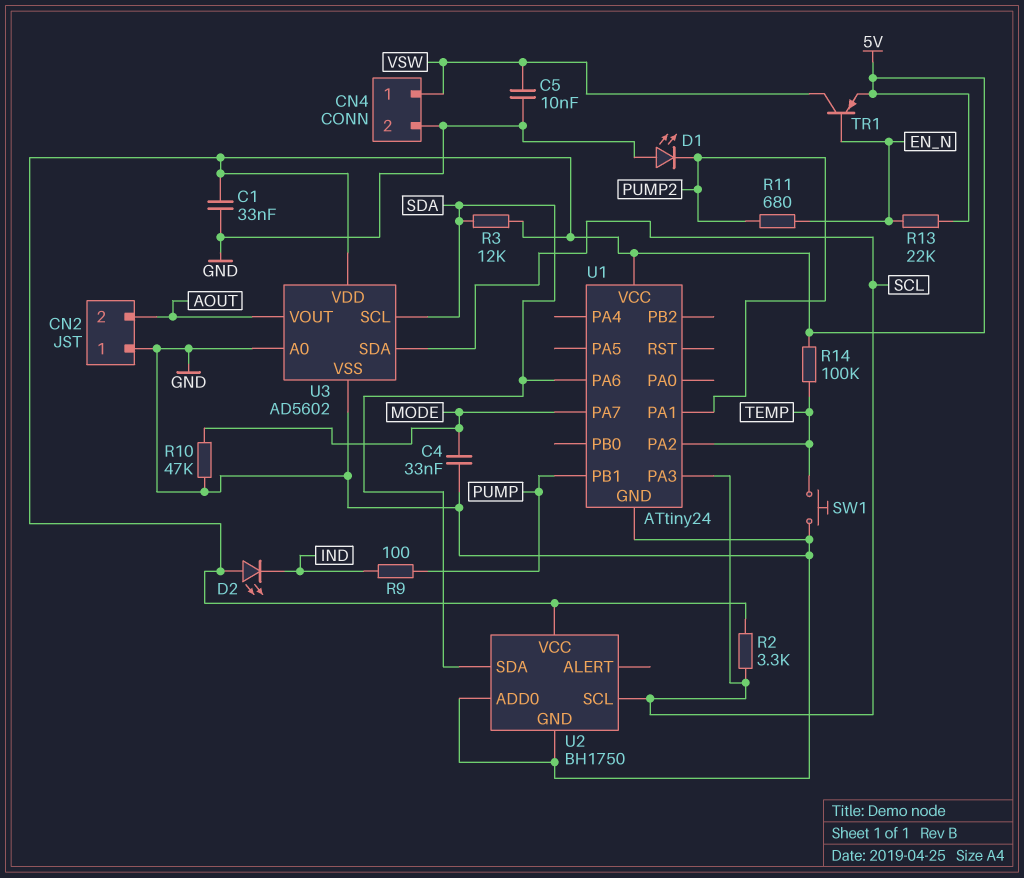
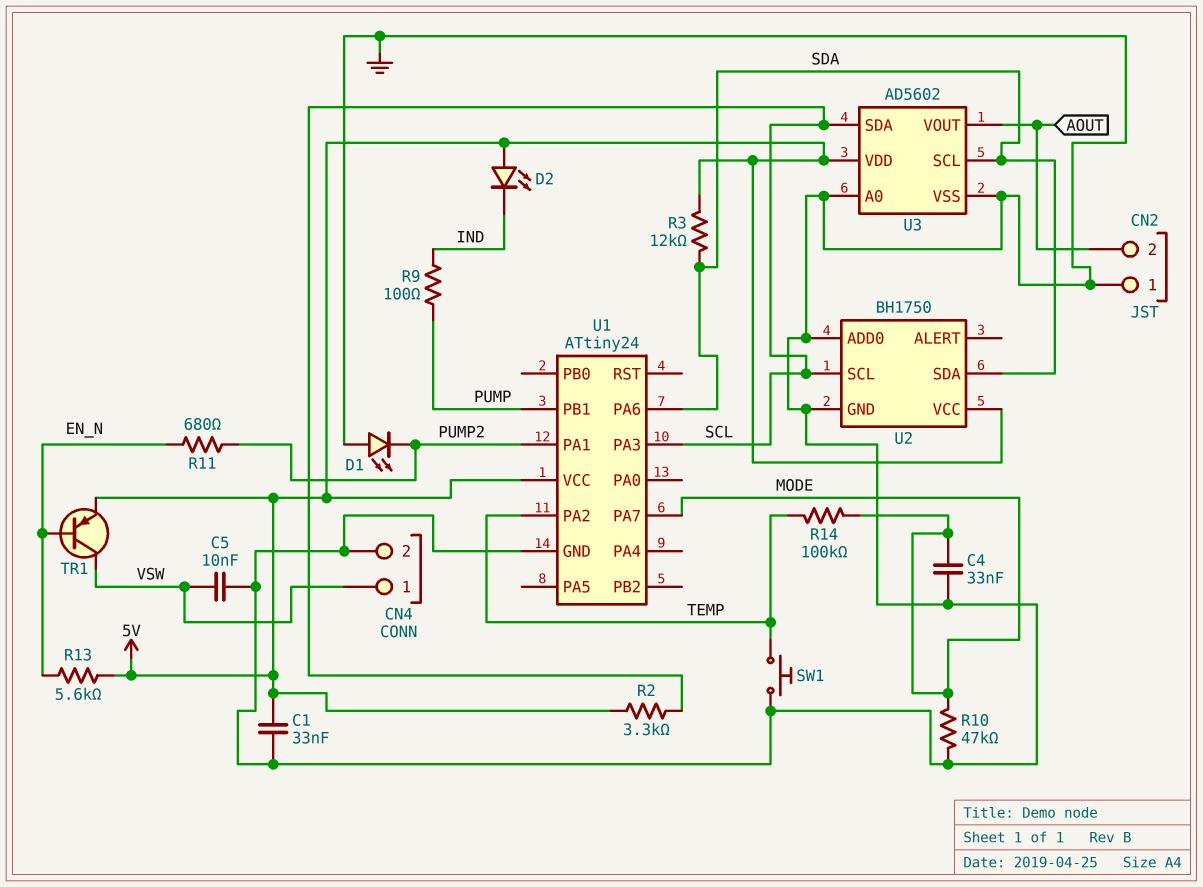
R13: 22k (5V, EN_N) -> 5.6k (5V, EN_N)
R14: 100k (5V, TEMP) -> 100k (MODE, TEMP)

